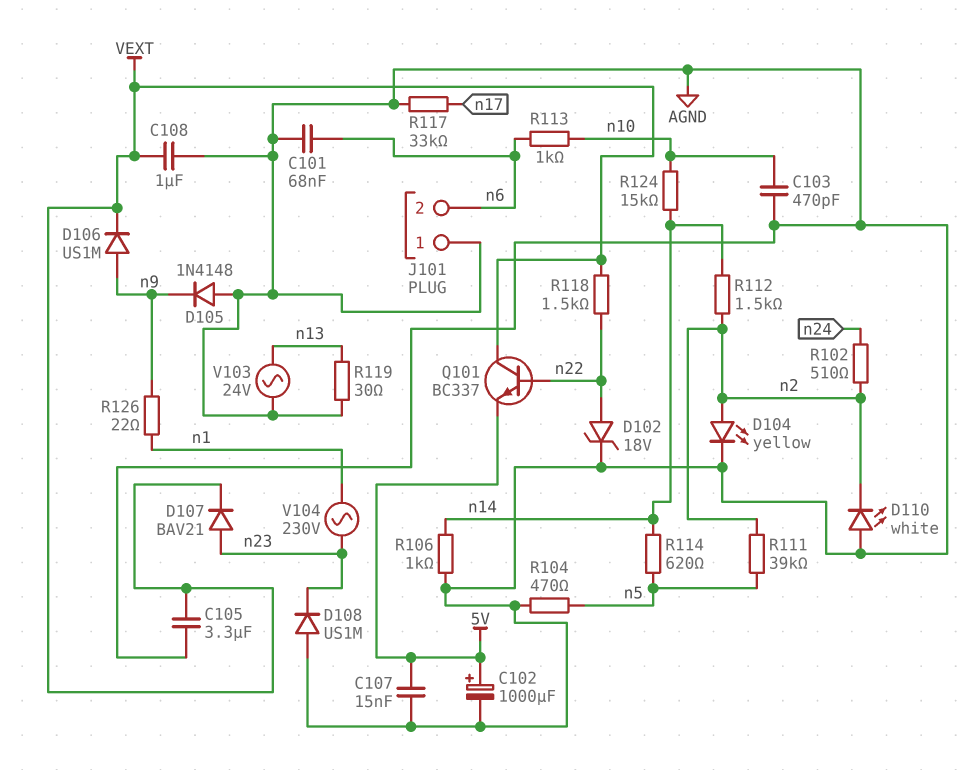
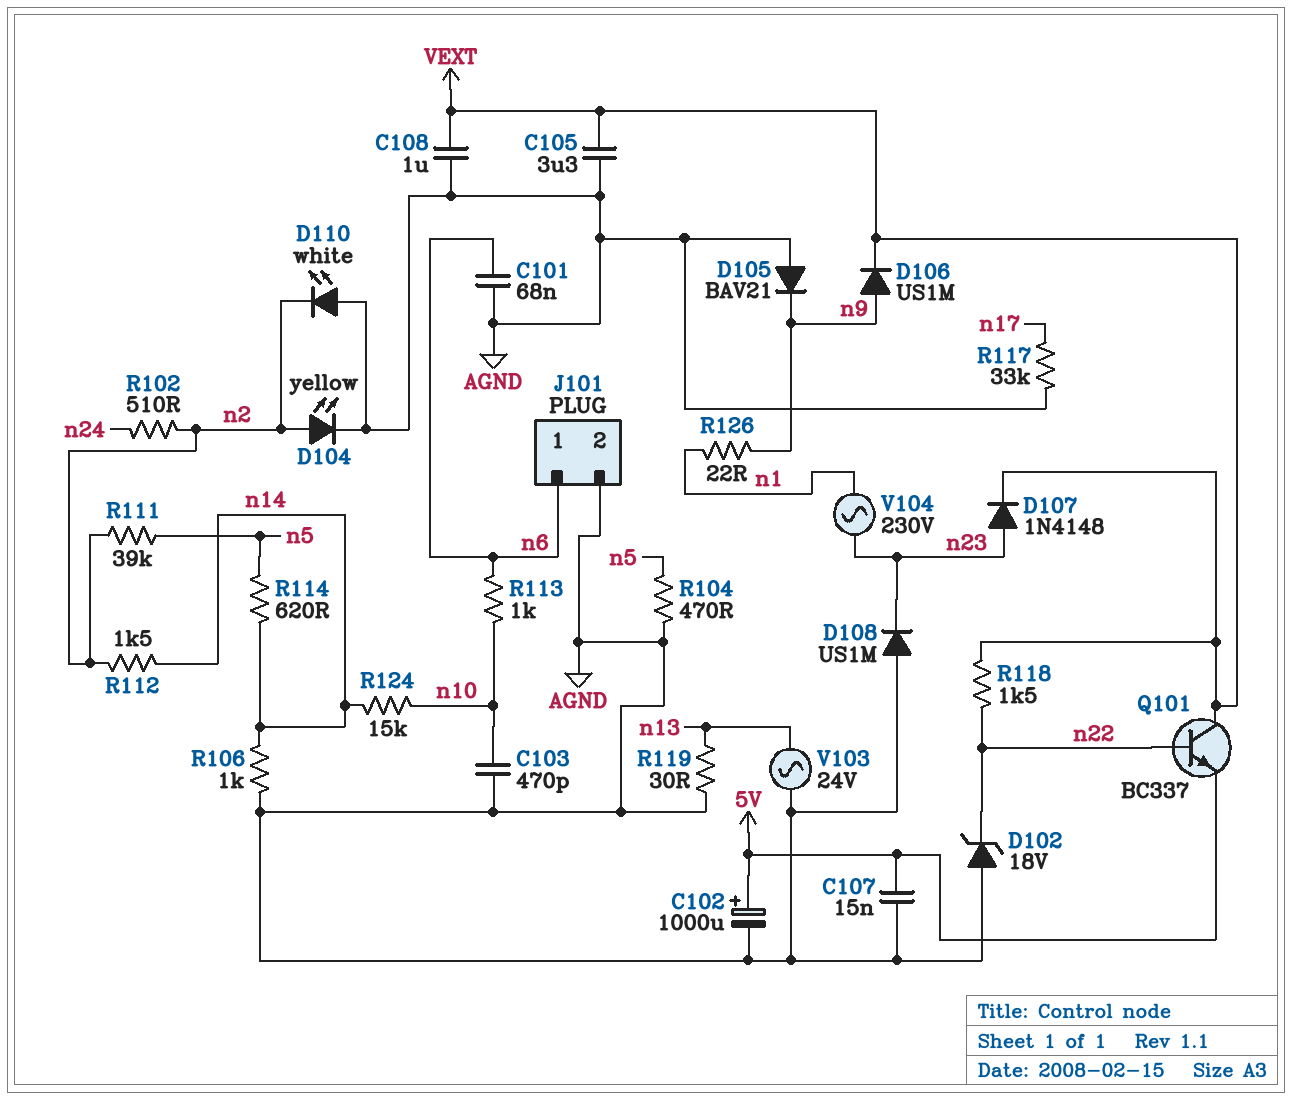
D102: zener 18V (A n22, K AGND) -> zener 18V (A AGND, K n22)
D105: diode 1N4148 (A AGND, K n9) -> diode BAV21 (A AGND, K n9)
D107: diode BAV21 (A n23, K VEXT) -> diode 1N4148 (A n23, K VEXT)
J101 pin 1: AGND -> n6
J101 pin 2: n6 -> AGND

